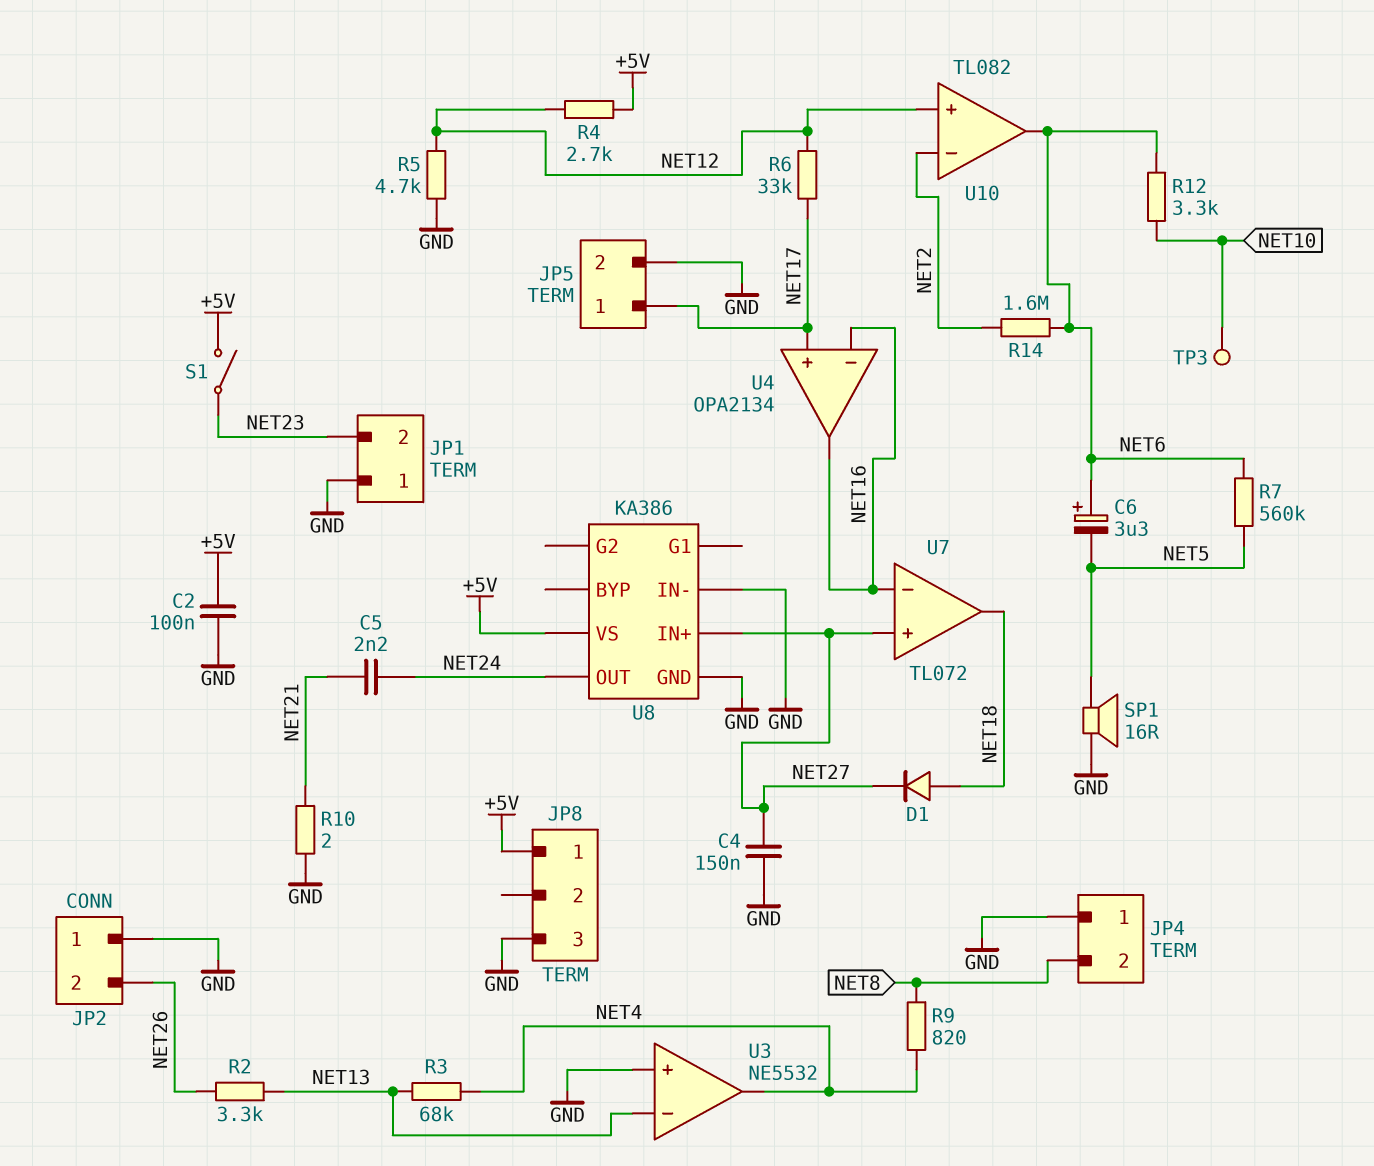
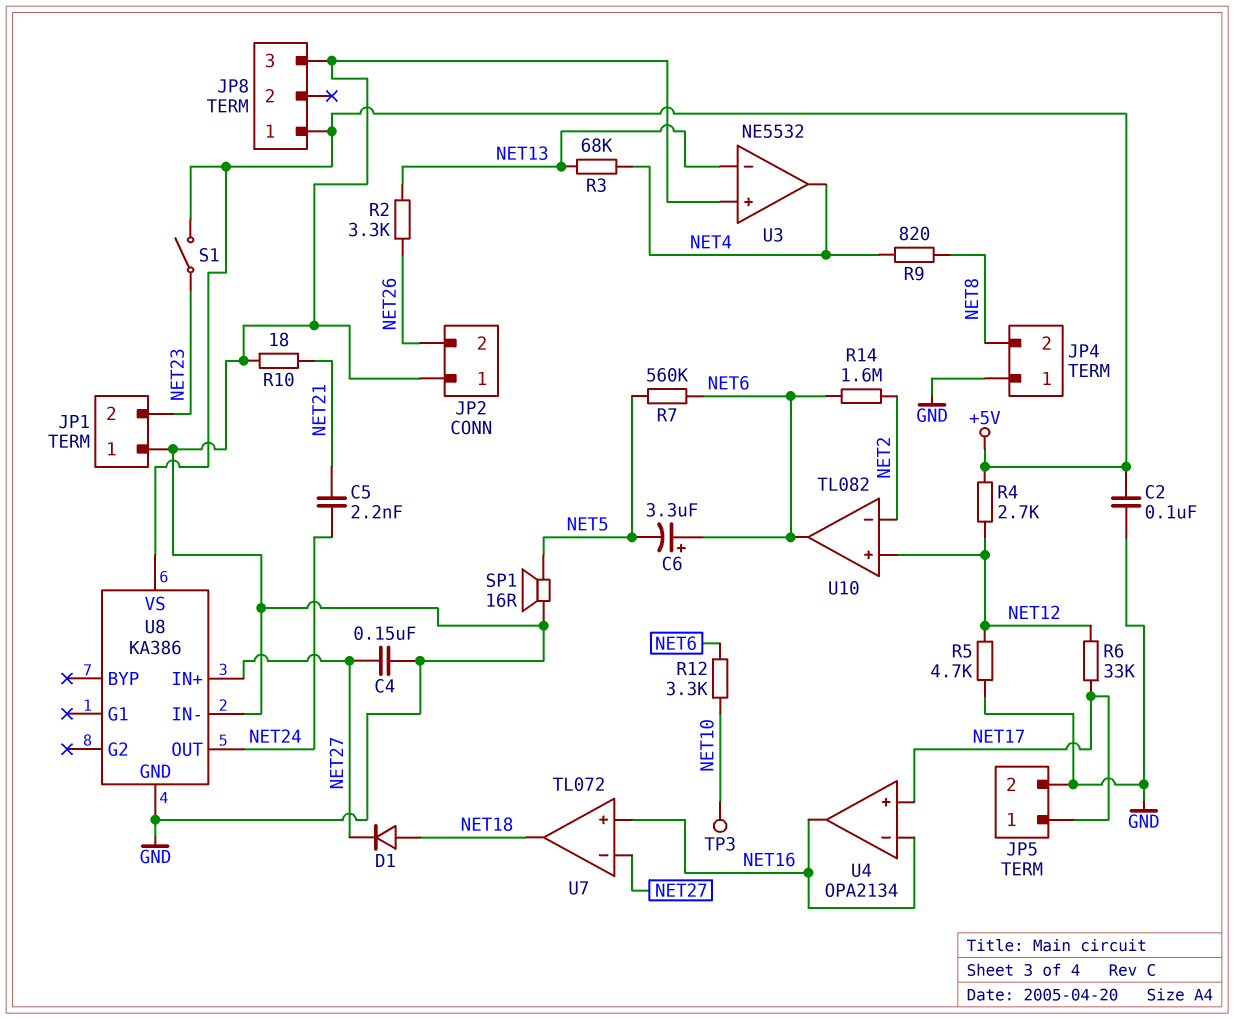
R10: 2 (GND, NET21) -> 18 (GND, NET21)
U7 pin in+: NET27 -> NET16
U7 pin in-: NET16 -> NET27

